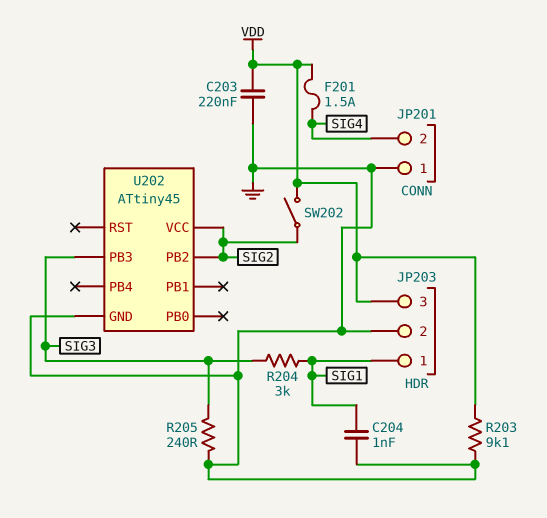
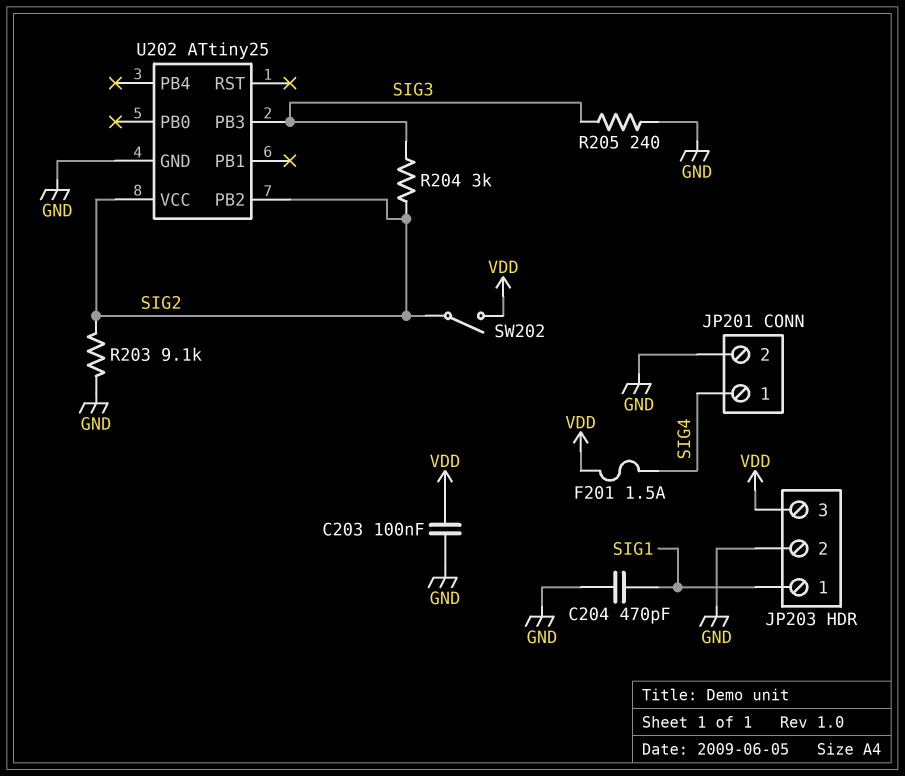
C203: 220nF (GND, VDD) -> 100nF (GND, VDD)
C204: 1nF (GND, SIG1) -> 470pF (GND, SIG1)
JP201 pin 1: GND -> SIG4
JP201 pin 2: SIG4 -> GND
R203: 9.1k (GND, VDD) -> 9.1k (GND, SIG2)
R204: 3k (SIG1, SIG3) -> 3k (SIG2, SIG3)
U202: ATtiny45 -> ATtiny25

